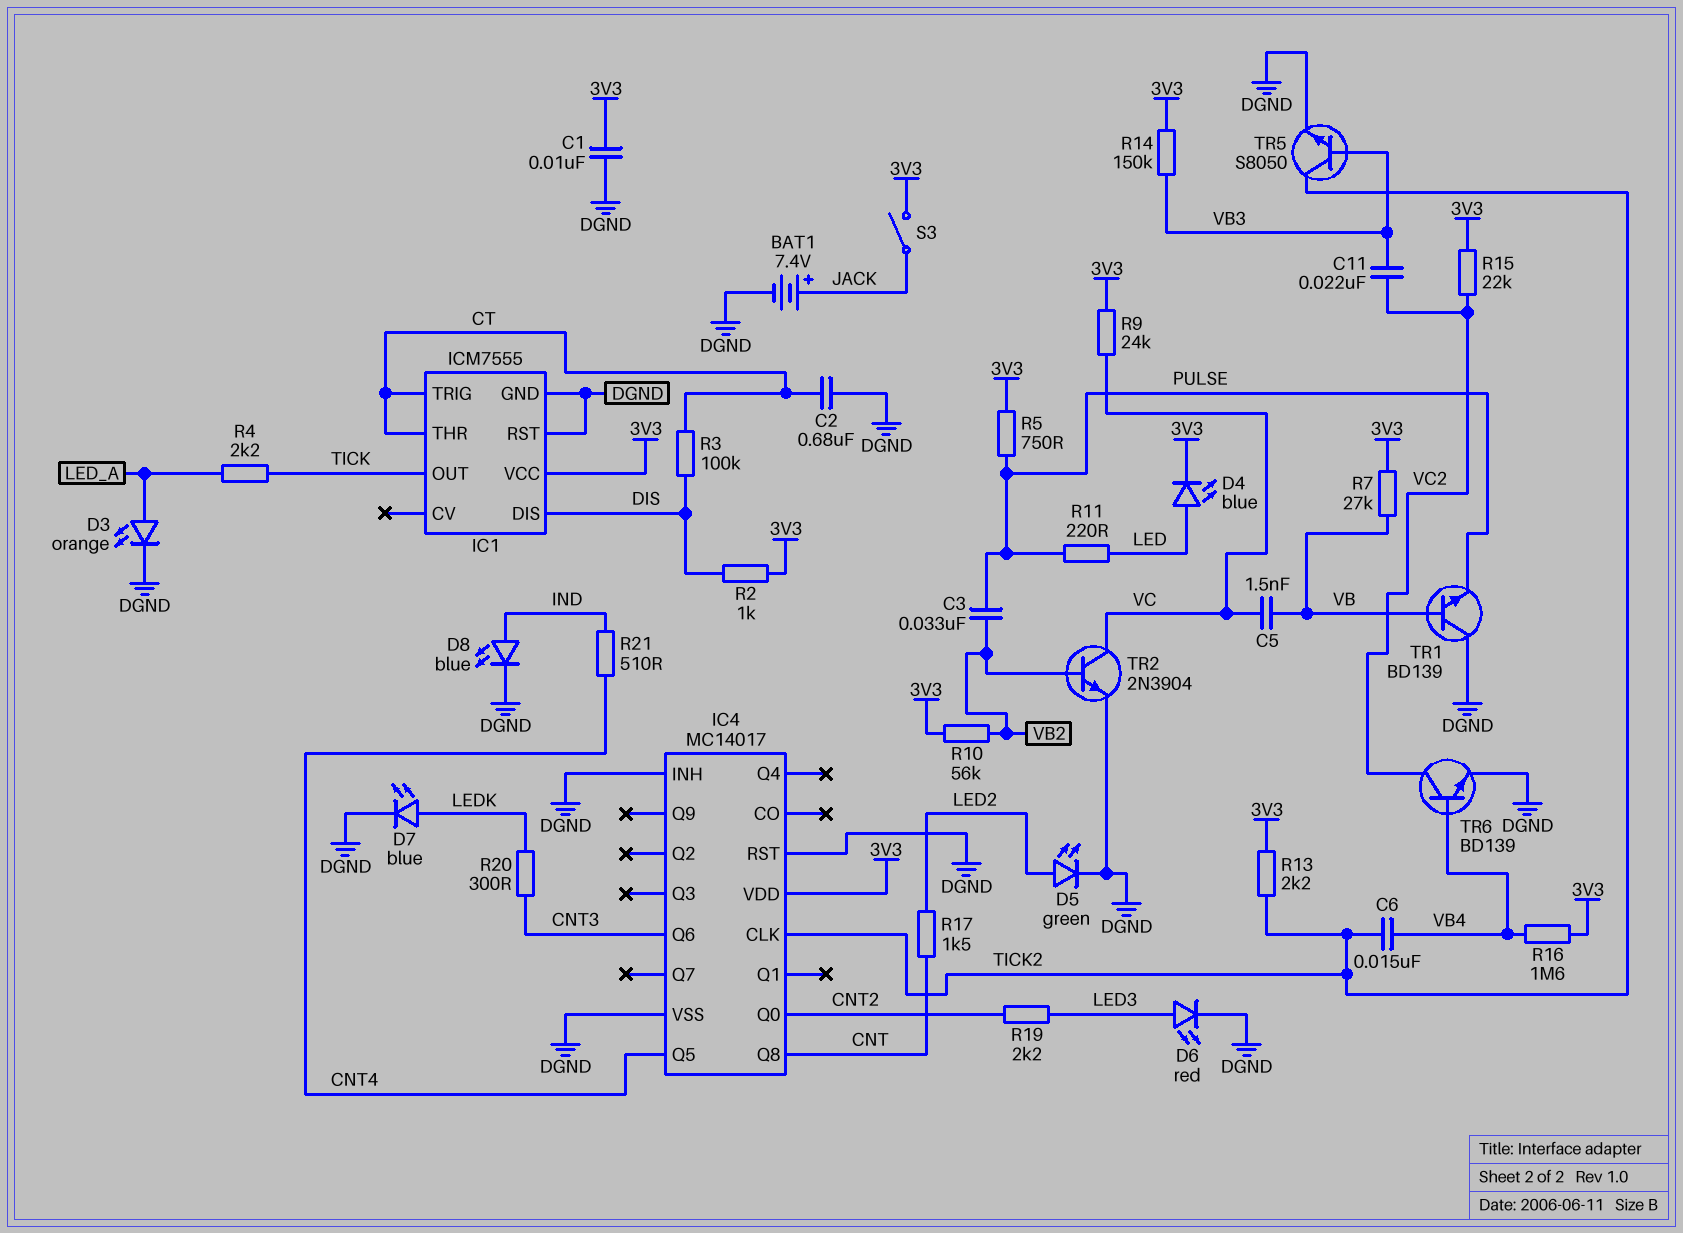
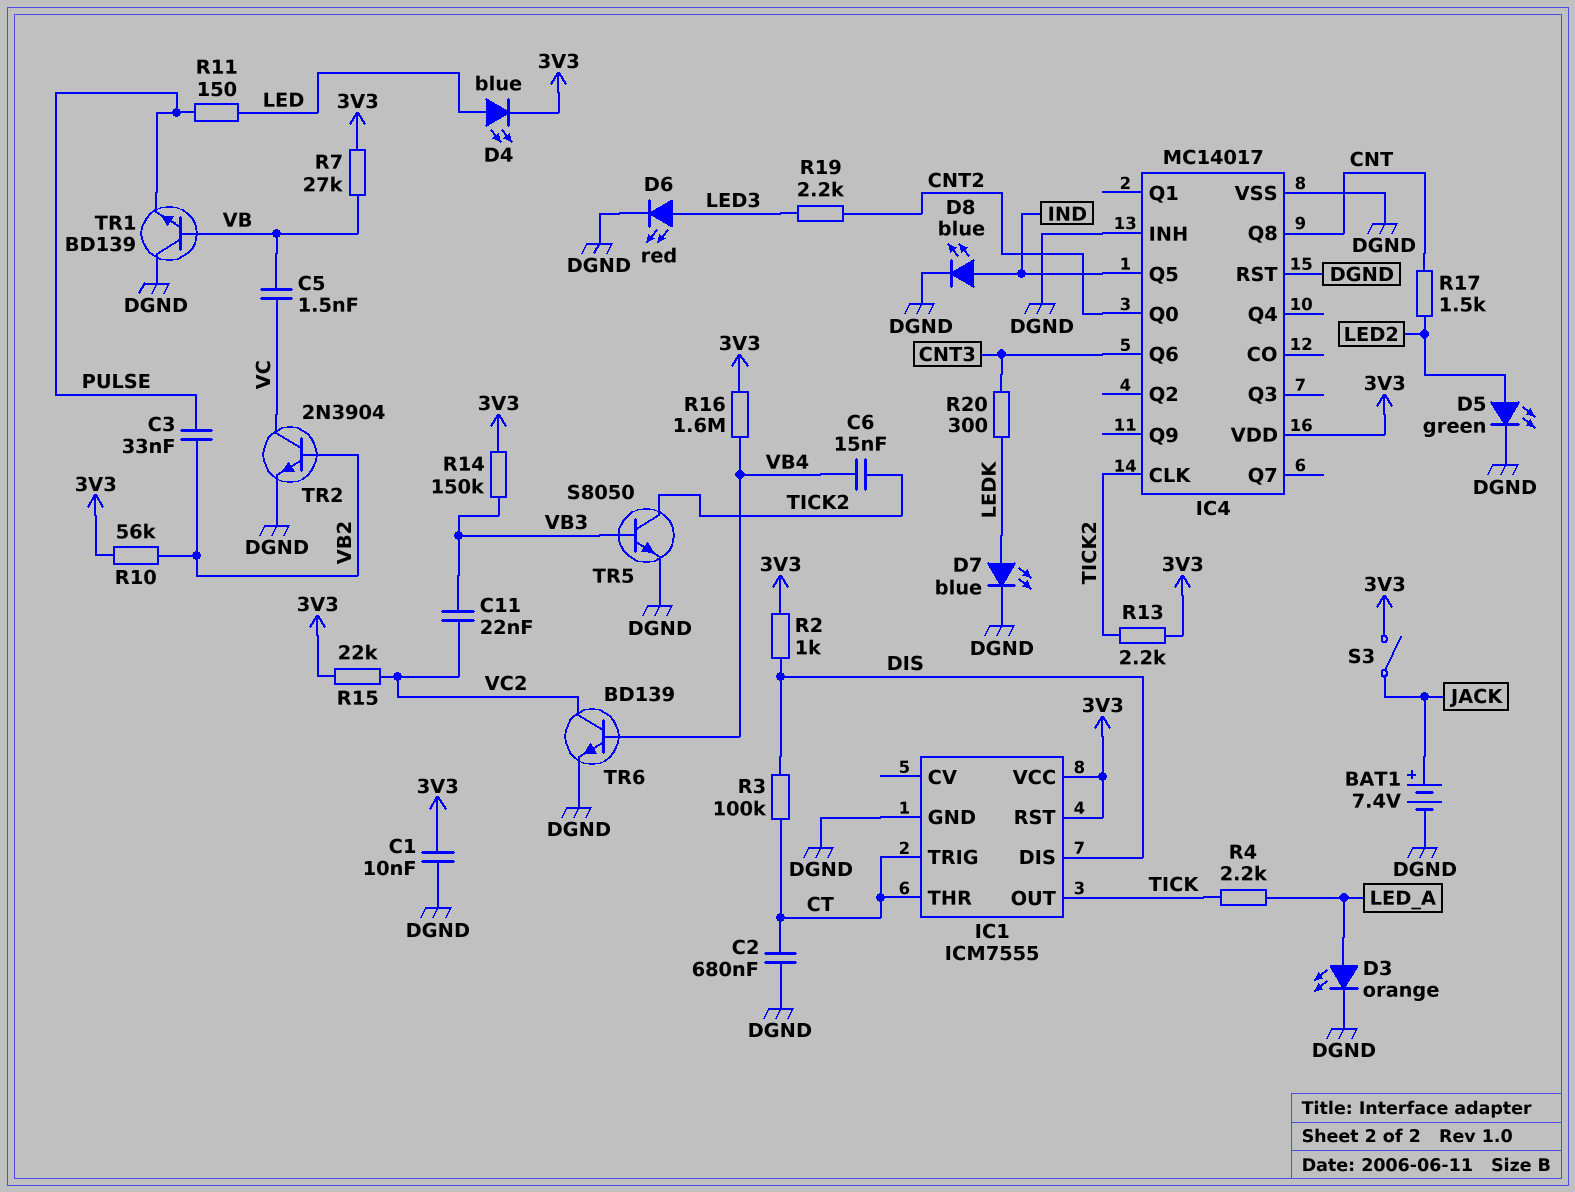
IC1 pin RST: DGND -> 3V3
IC4 pin Q5: CNT4 -> IND
R5: 750 (3V3, PULSE) -> none
R9: 24k (3V3, VC) -> none
R11: 220 (LED, PULSE) -> 150 (LED, PULSE)
R21: 510 (CNT4, IND) -> none

